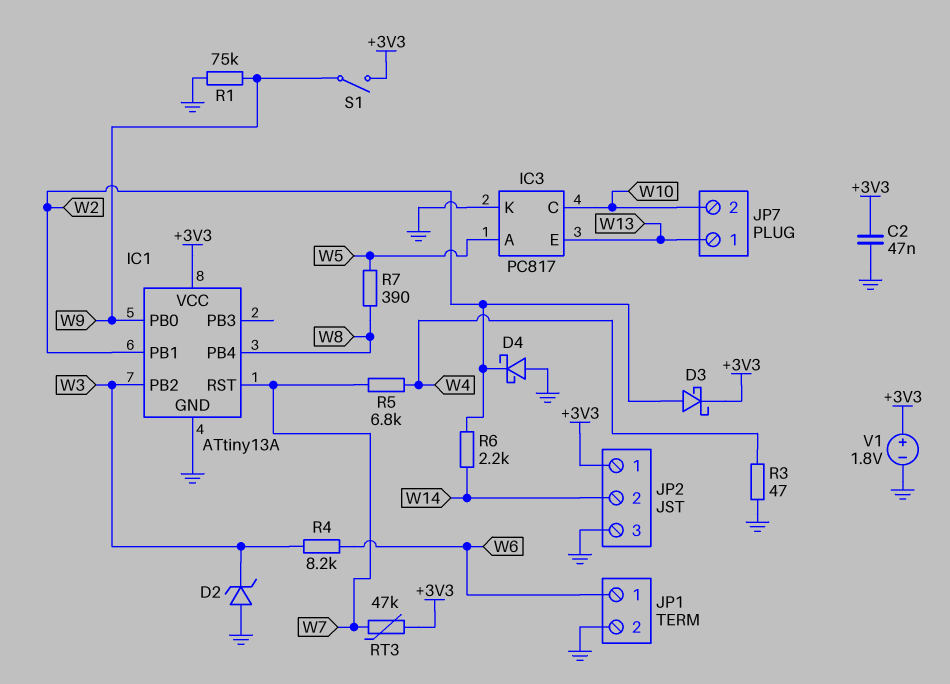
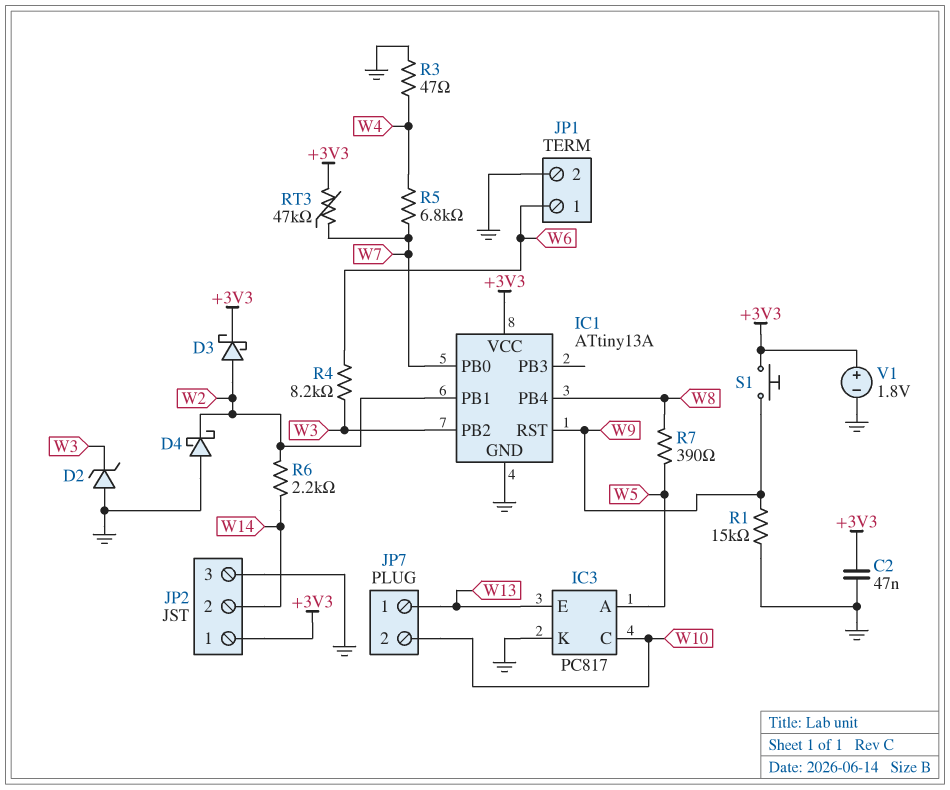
IC1 pin PB0: W9 -> W7
IC1 pin RST: W7 -> W9
R1: 75k (GND, W9) -> 15k (GND, W9)
S1: switch (+3V3, W9) -> button (+3V3, W9)

